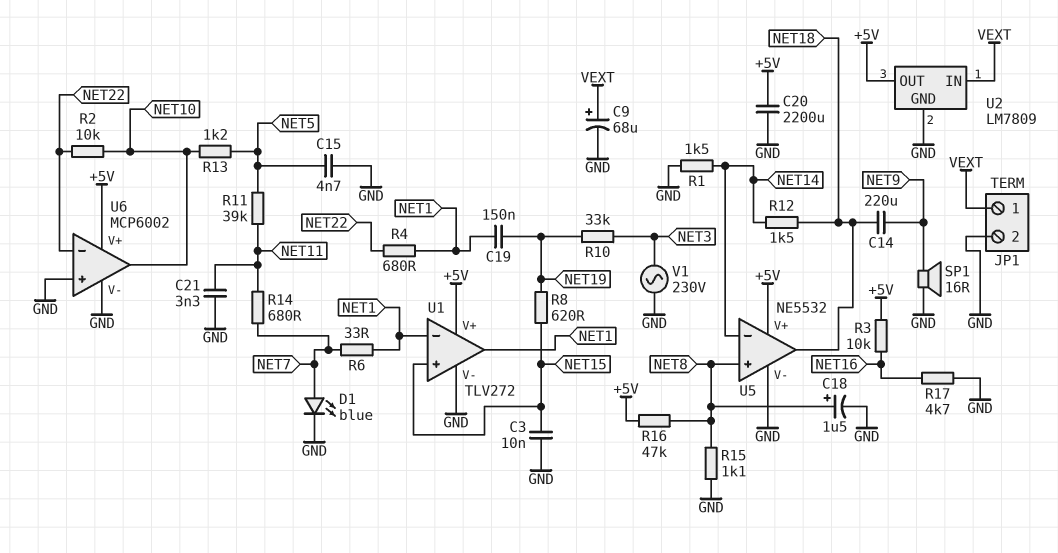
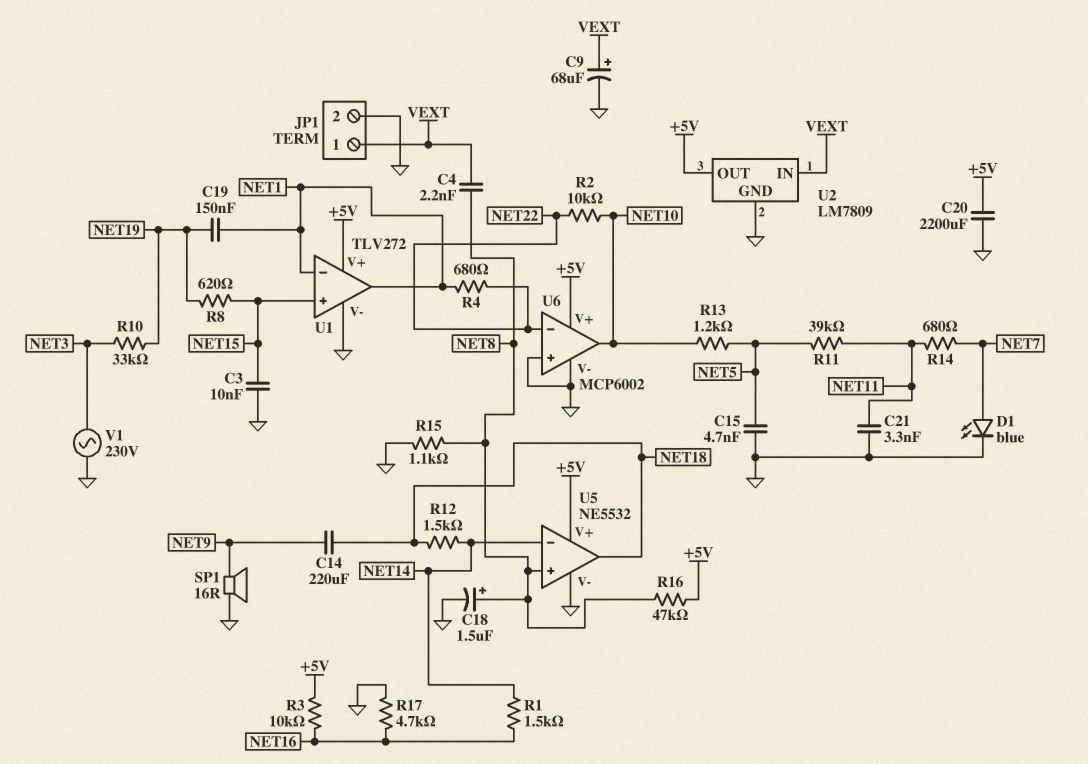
C4: none -> 2.2nF (NET8, VEXT)
R1: 1.5k (GND, NET14) -> 1.5k (NET14, NET16)
R6: 33 (NET1, NET7) -> none

